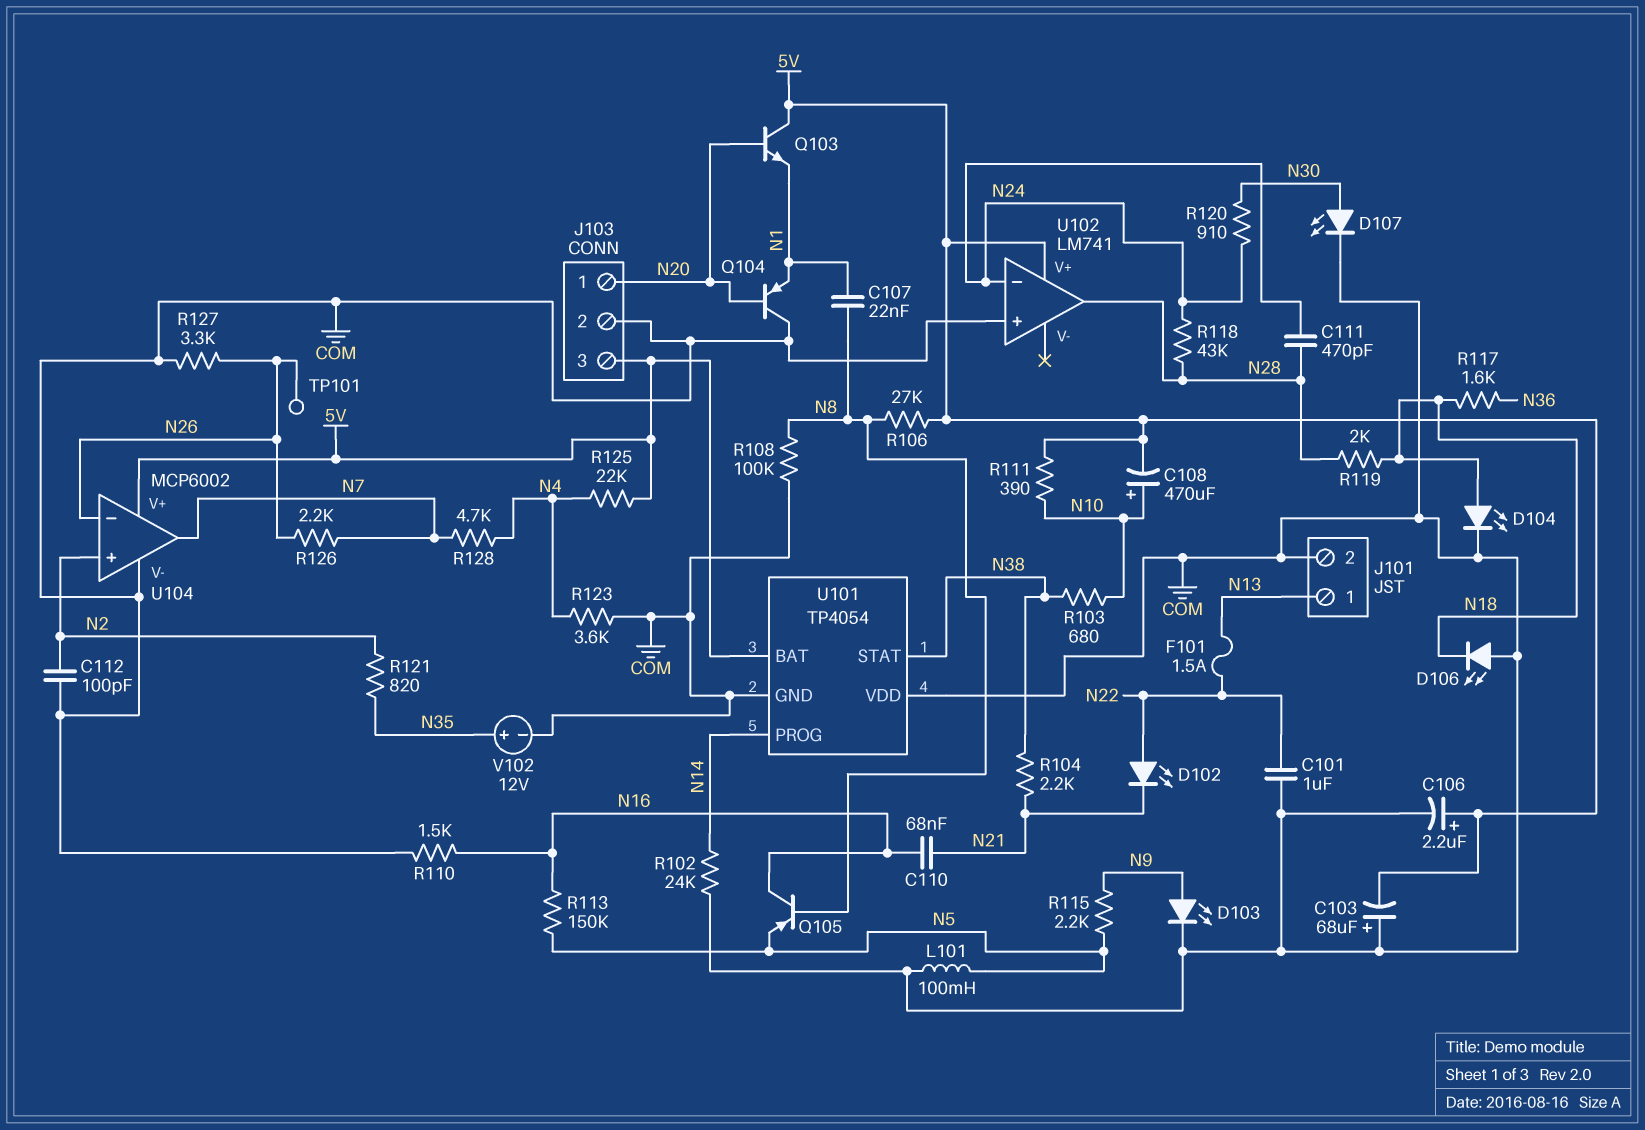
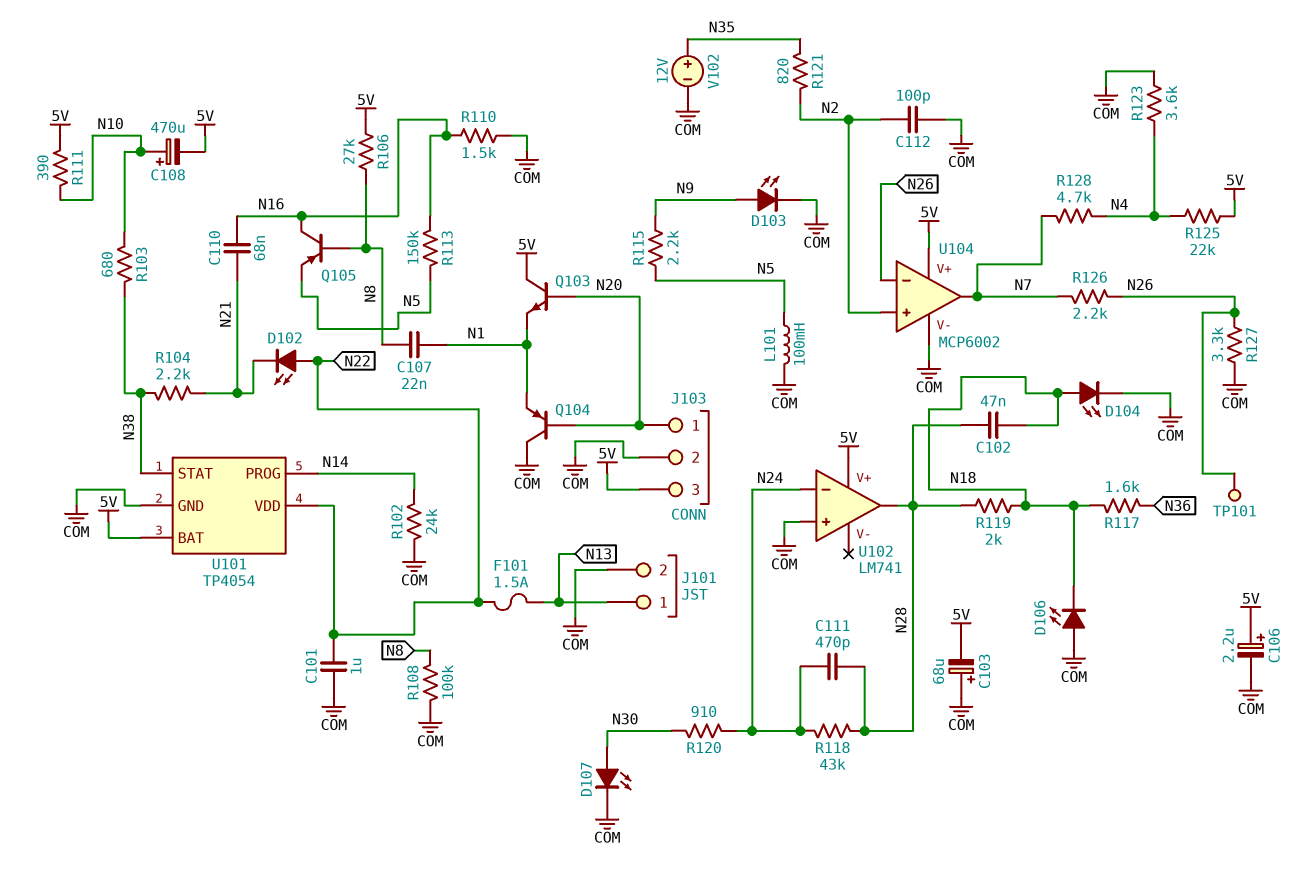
C102: none -> 47nF (N18, N28)
U101 pin VDD: COM -> N22

